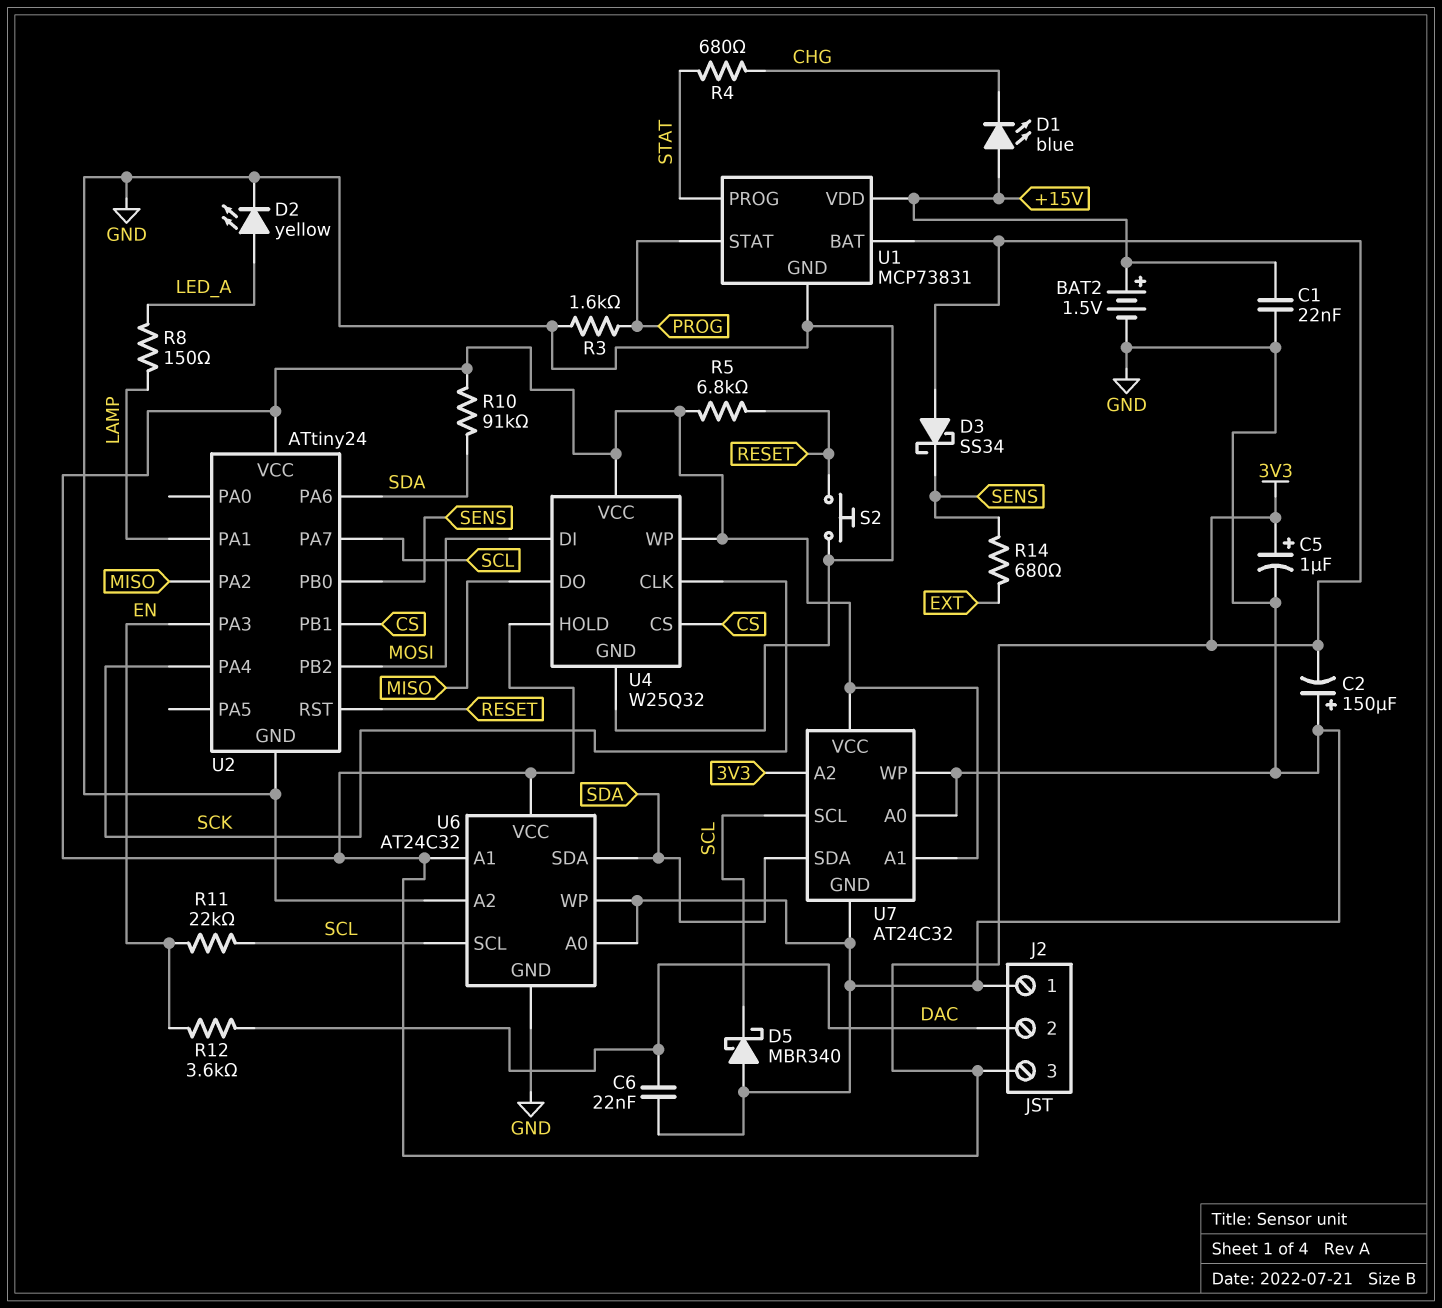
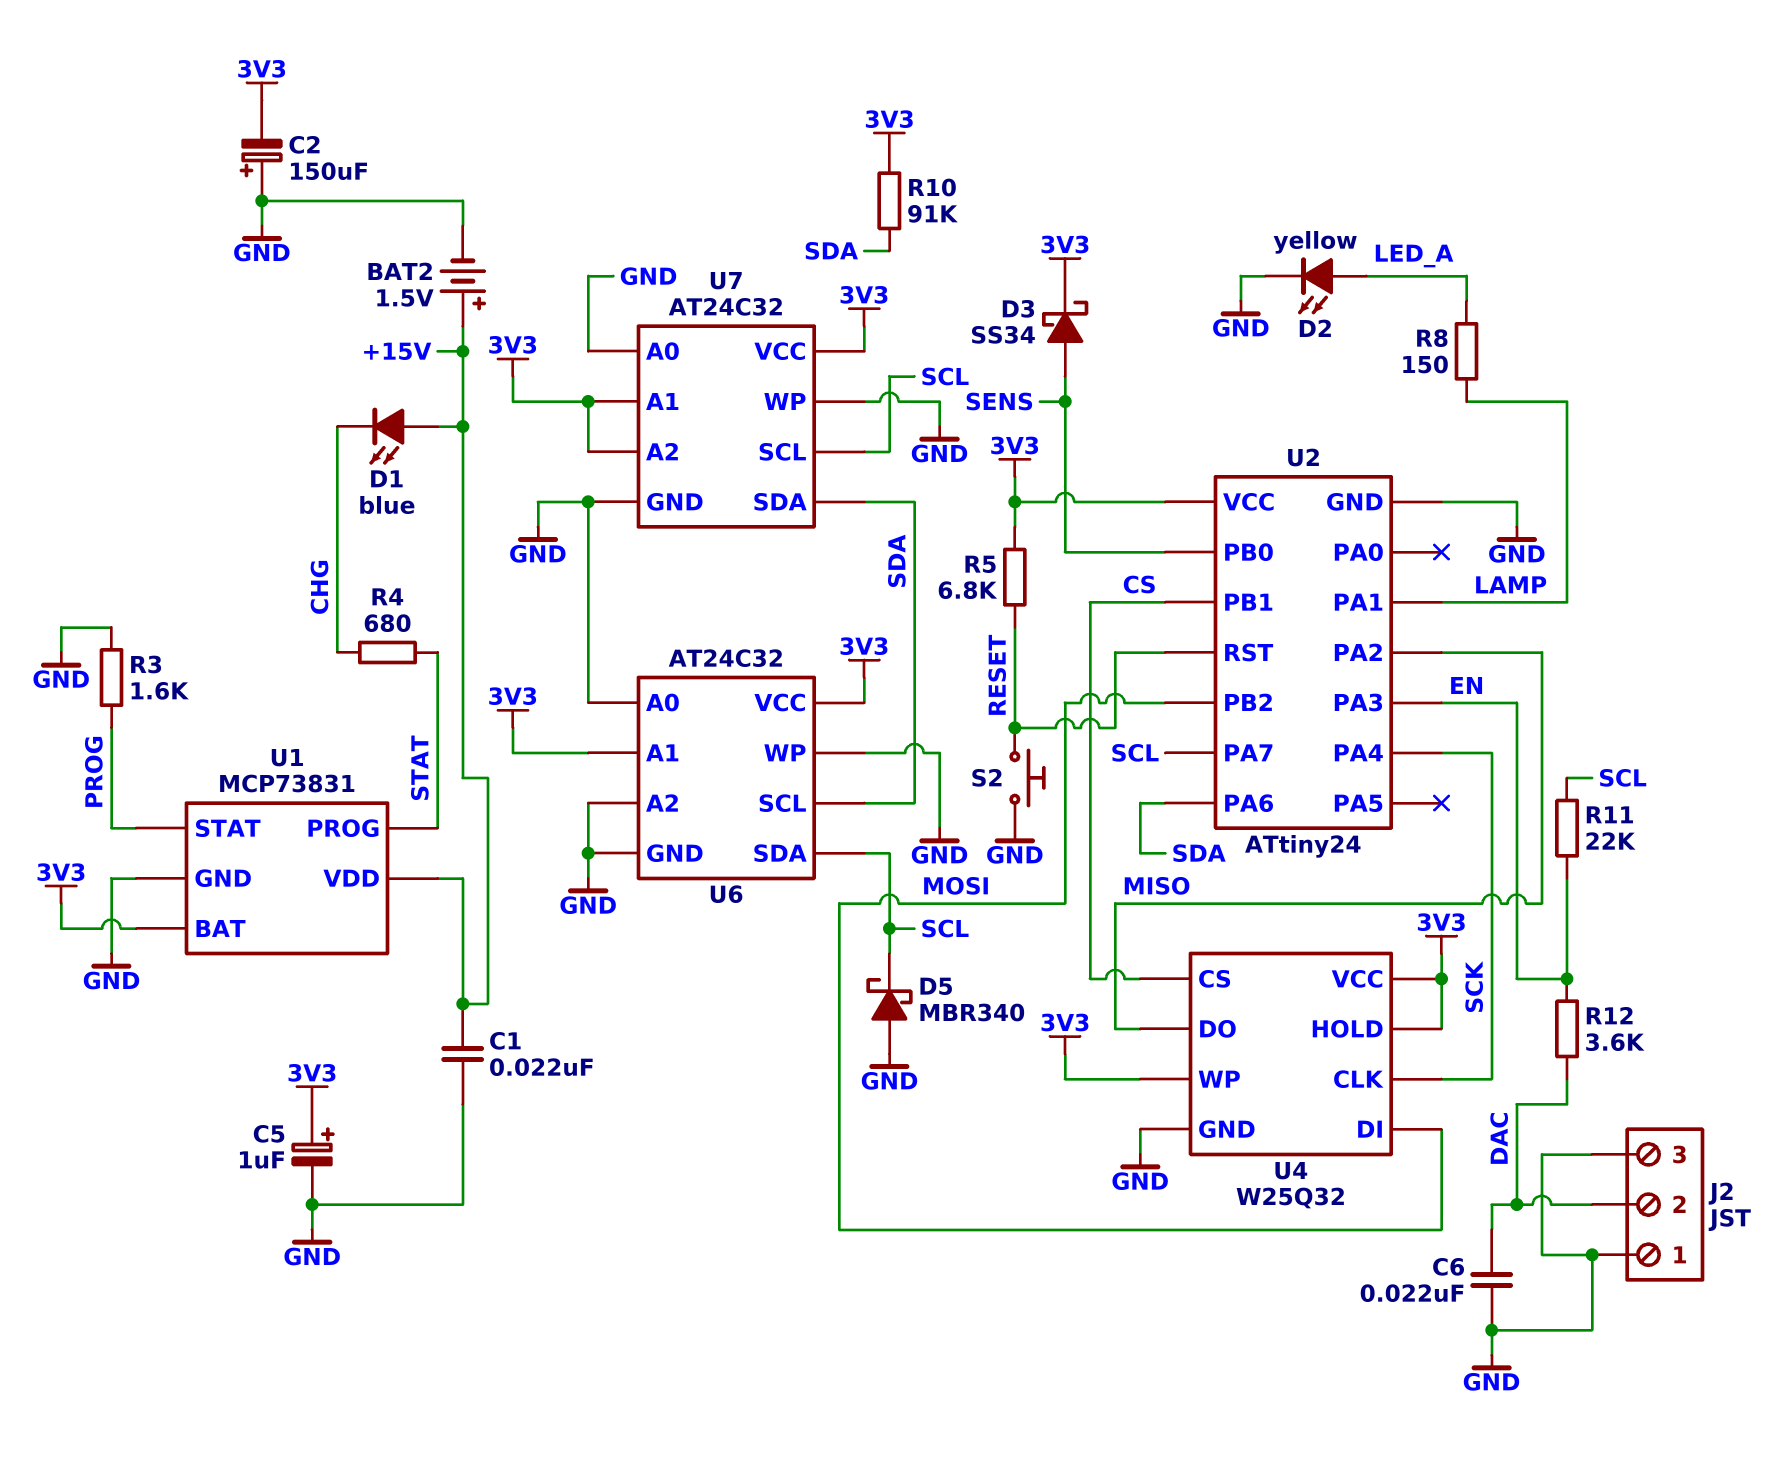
D3: schottky SS34 (A 3V3, K SENS) -> schottky SS34 (A SENS, K 3V3)
J2 pin 3: 3V3 -> GND
R14: 680 (EXT, SENS) -> none
U6 pin SCL: SCL -> SDA
U6 pin SDA: SDA -> SCL

